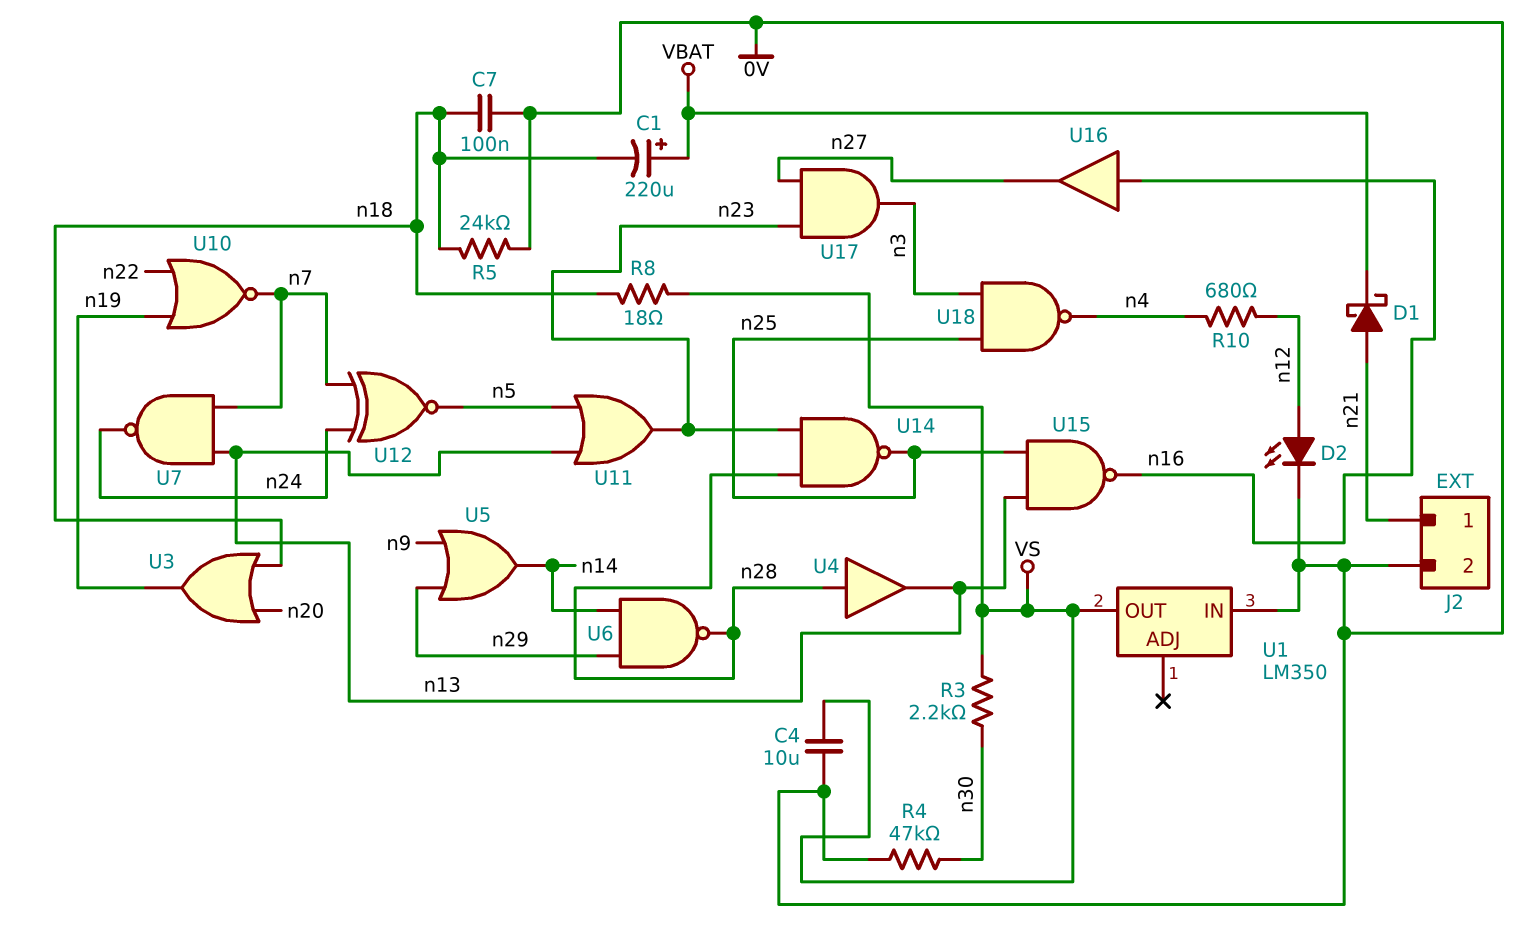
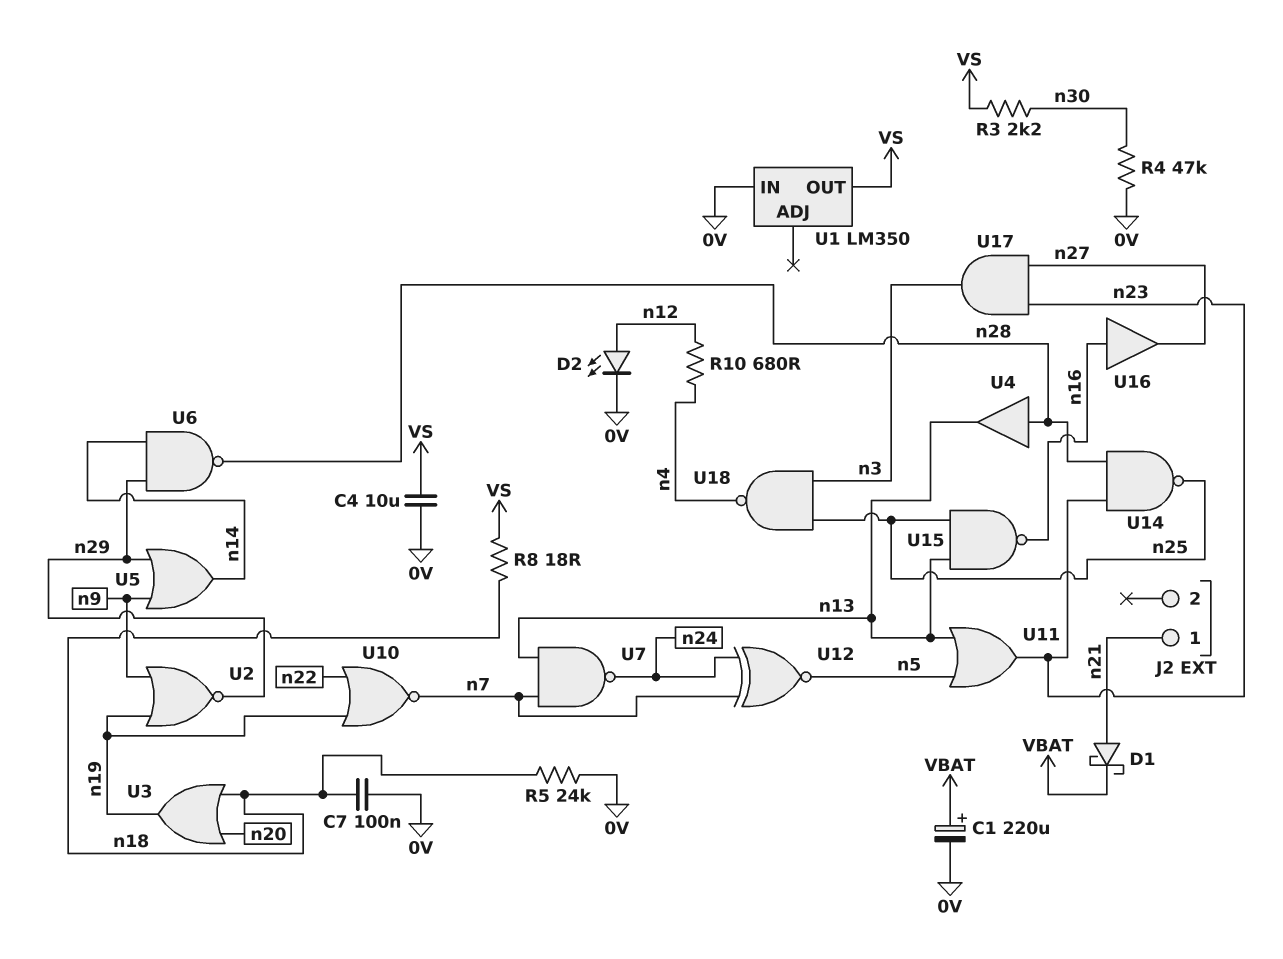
C1: 220uF (plus VBAT, minus n18) -> 220uF (plus VBAT, minus 0V)
J2 pin 2: 0V -> none
U2: none -> NOR (in n9, in n19, out n29)

